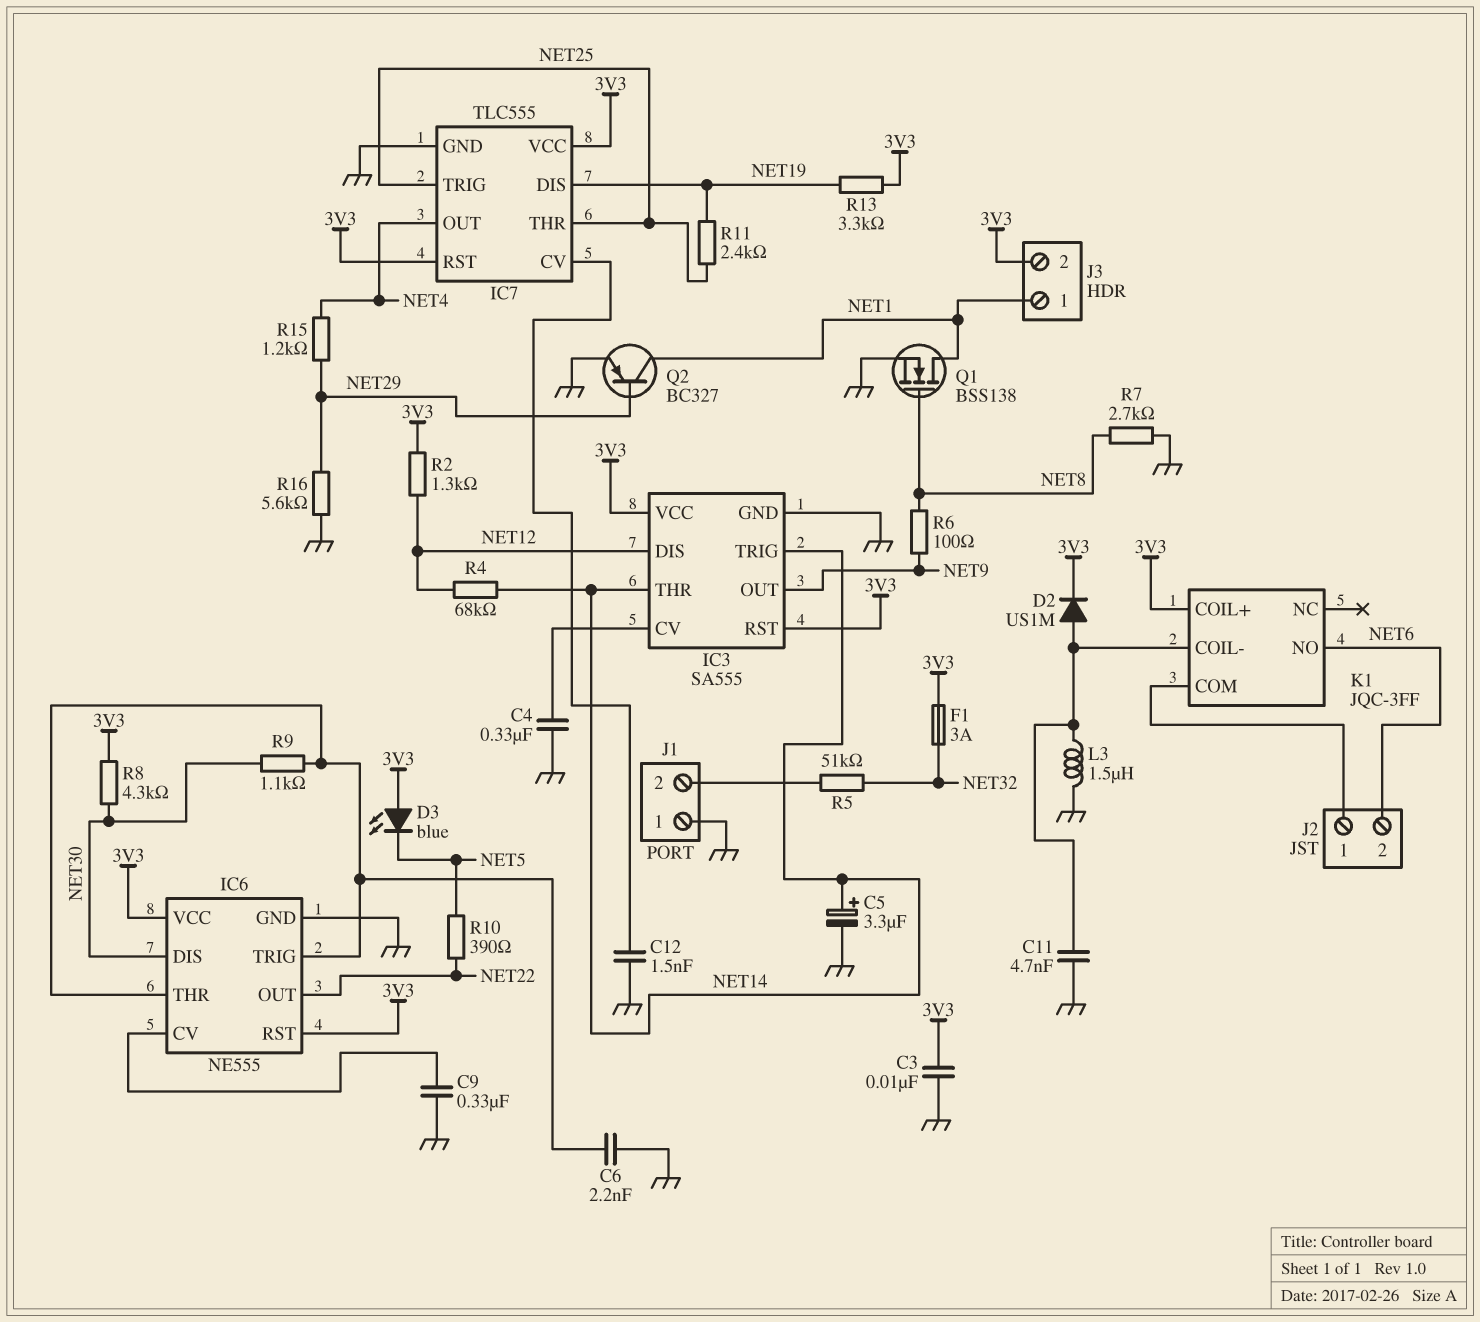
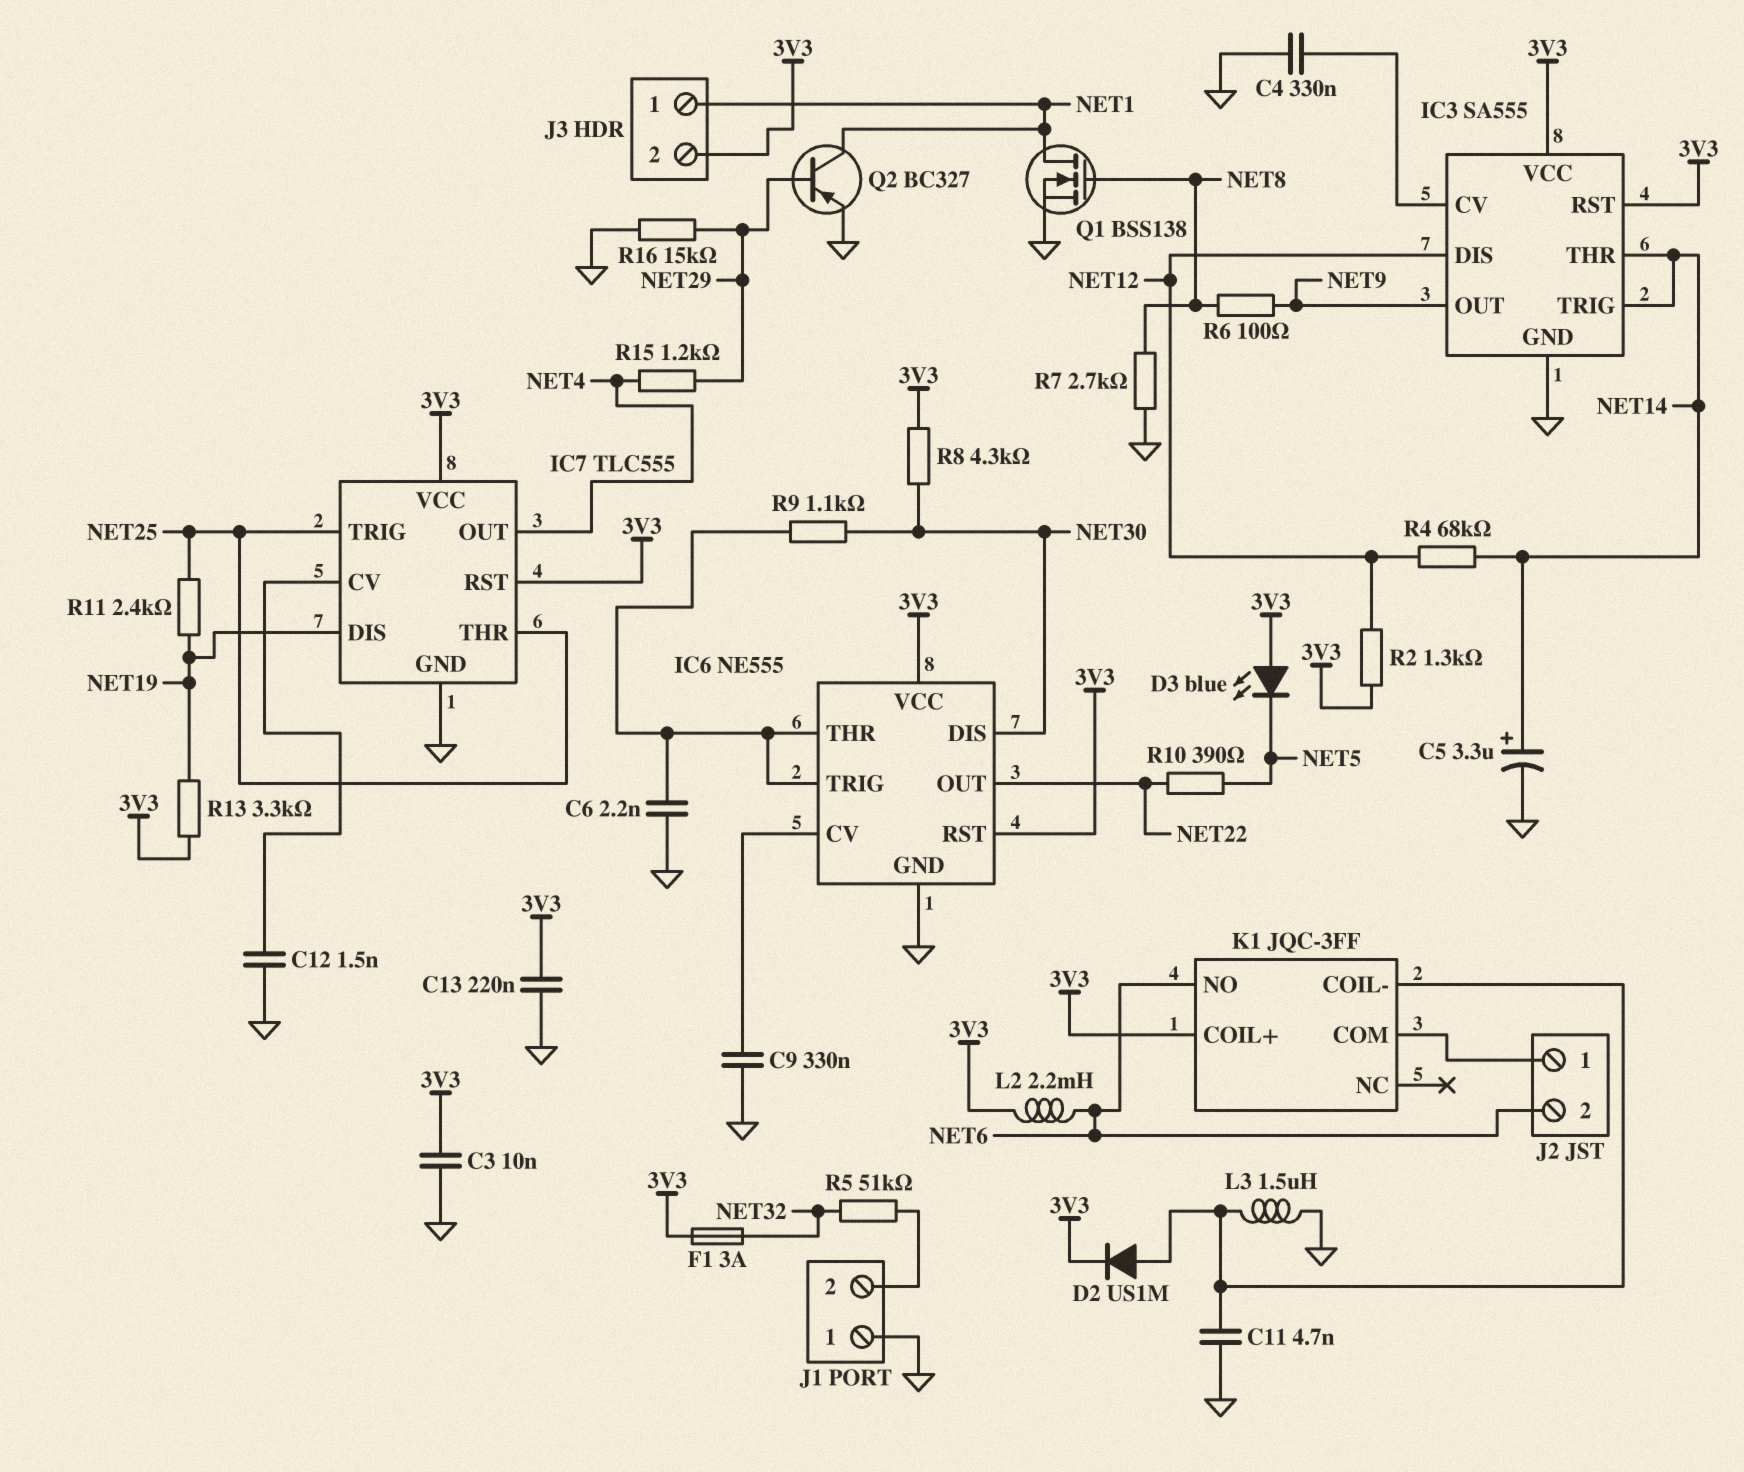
C13: none -> 220nF (3V3, GND)
L2: none -> 2.2mH (3V3, NET6)
R16: 5.6k (GND, NET29) -> 15k (GND, NET29)

